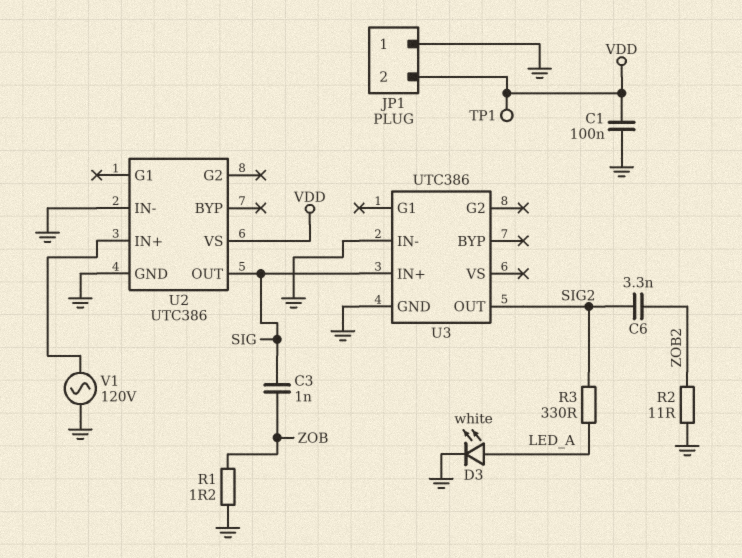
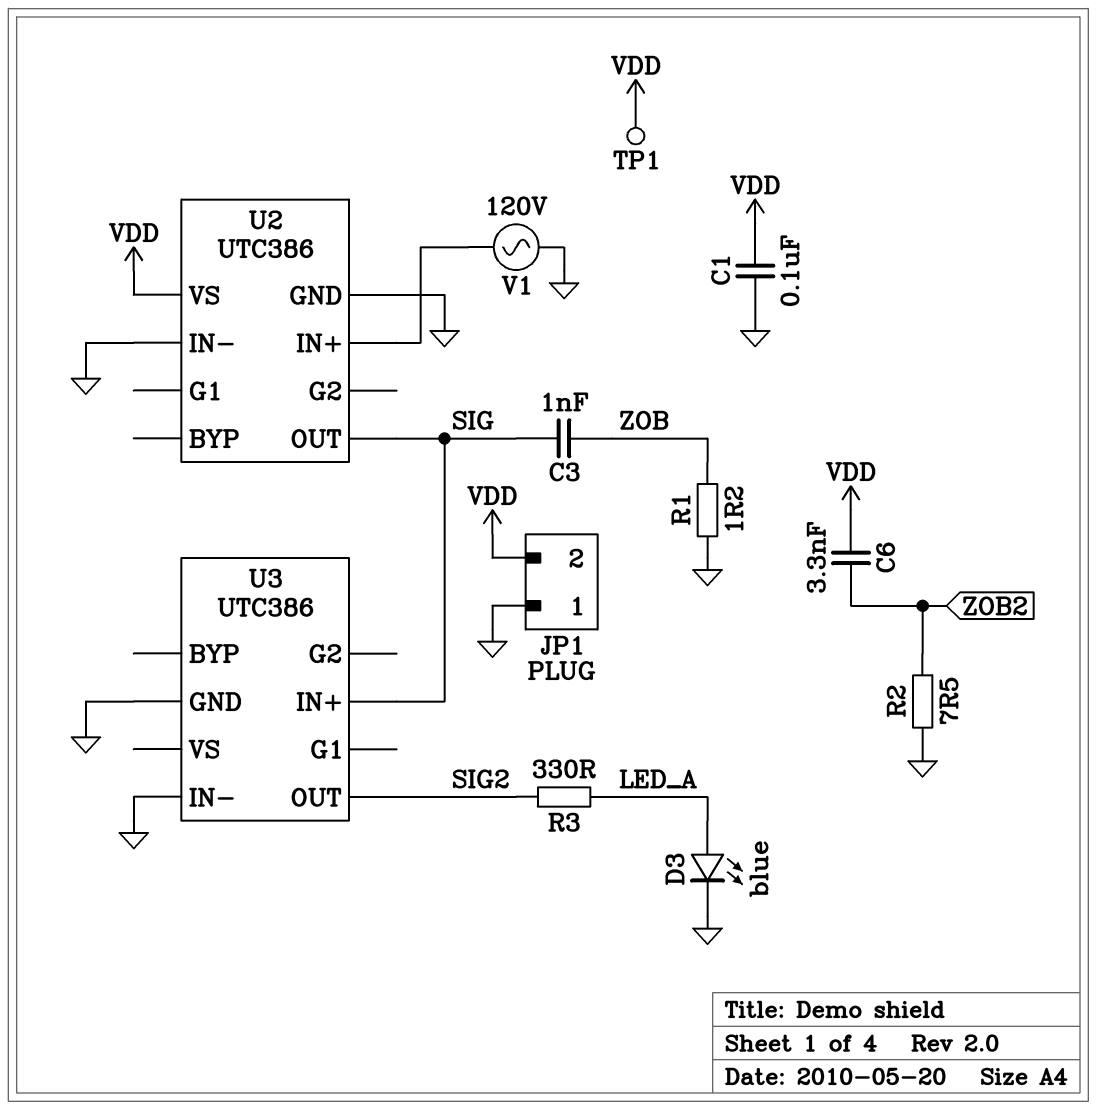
C6: 3.3nF (SIG2, ZOB2) -> 3.3nF (VDD, ZOB2)
D3: LED white (A LED_A, K GND) -> LED blue (A LED_A, K GND)
R2: 11 (GND, ZOB2) -> 7.5 (GND, ZOB2)

